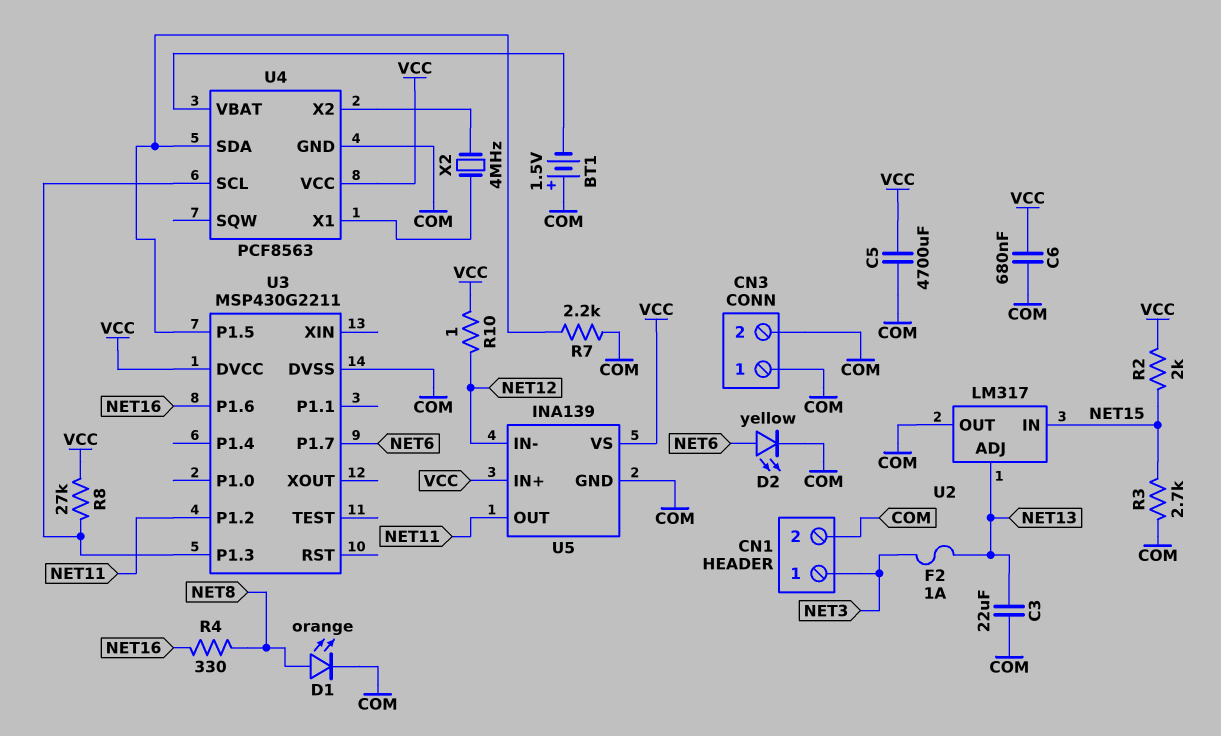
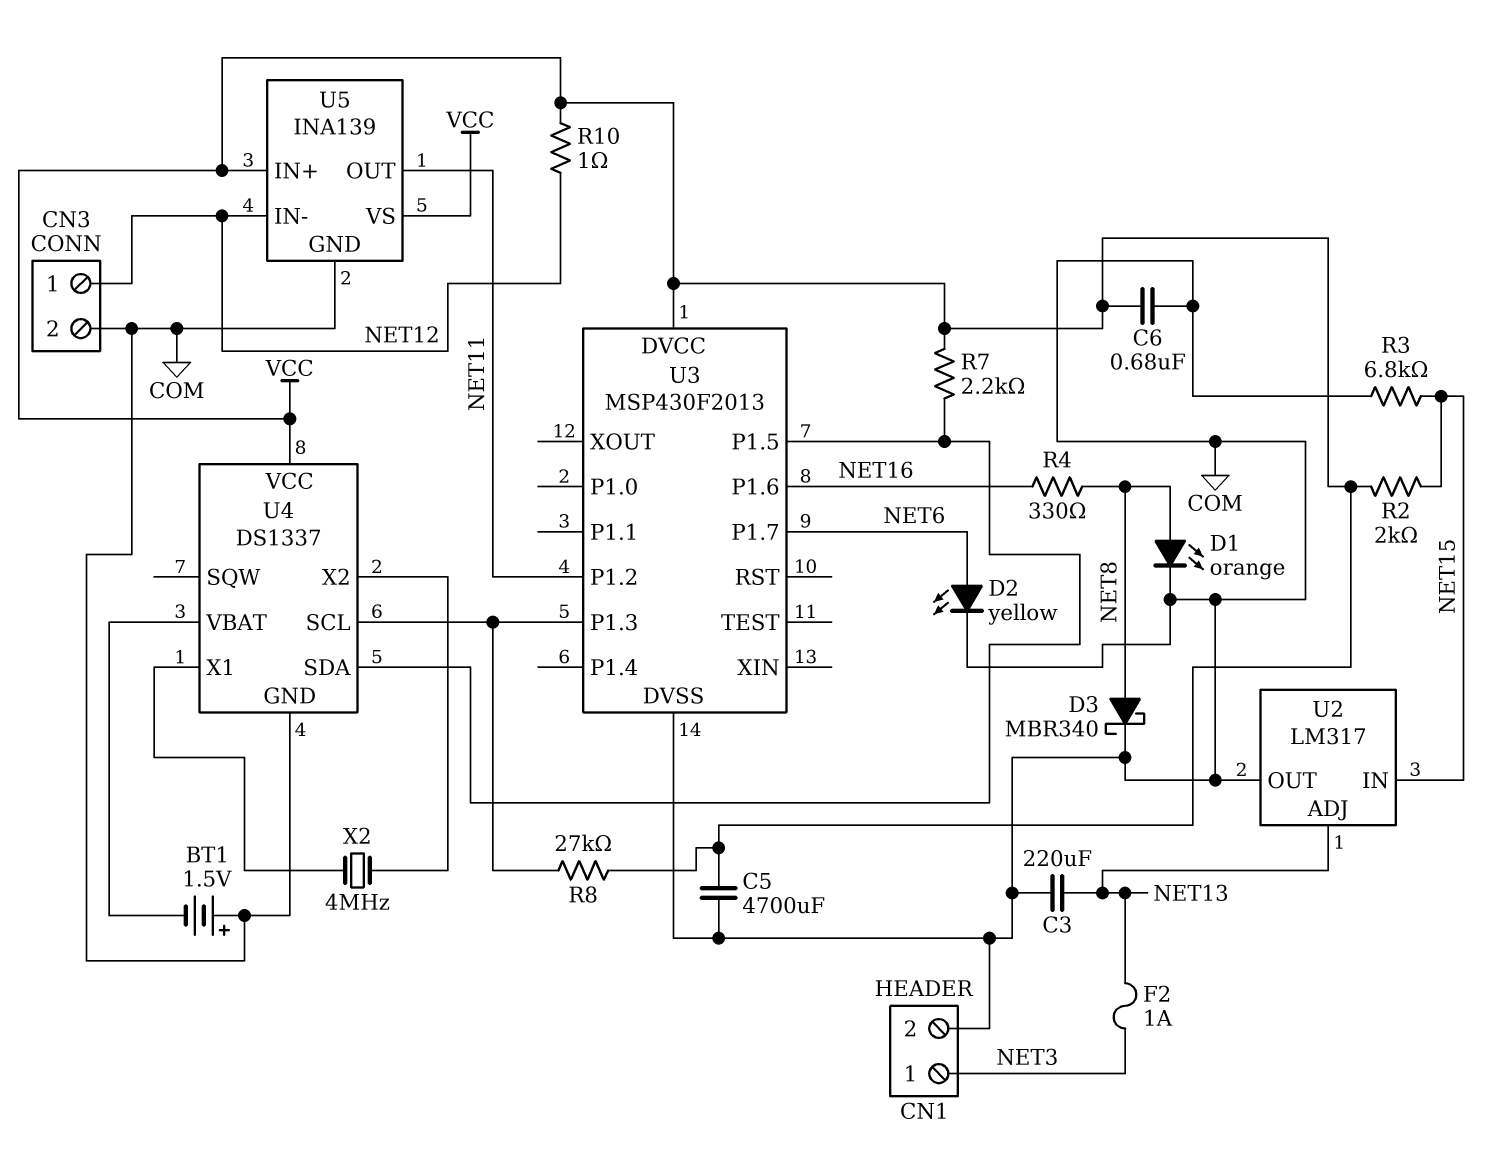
C3: 22uF (COM, NET13) -> 220uF (COM, NET13)
CN3 pin 1: COM -> NET12
D3: none -> schottky MBR340 (A NET8, K COM)
R3: 2.7k (COM, NET15) -> 6.8k (COM, NET15)
R7: 2.2k (COM, U3/P1.5) -> 2.2k (U3/P1.5, VCC)
U3: MSP430G2211 -> MSP430F2013
U4: PCF8563 -> DS1337

